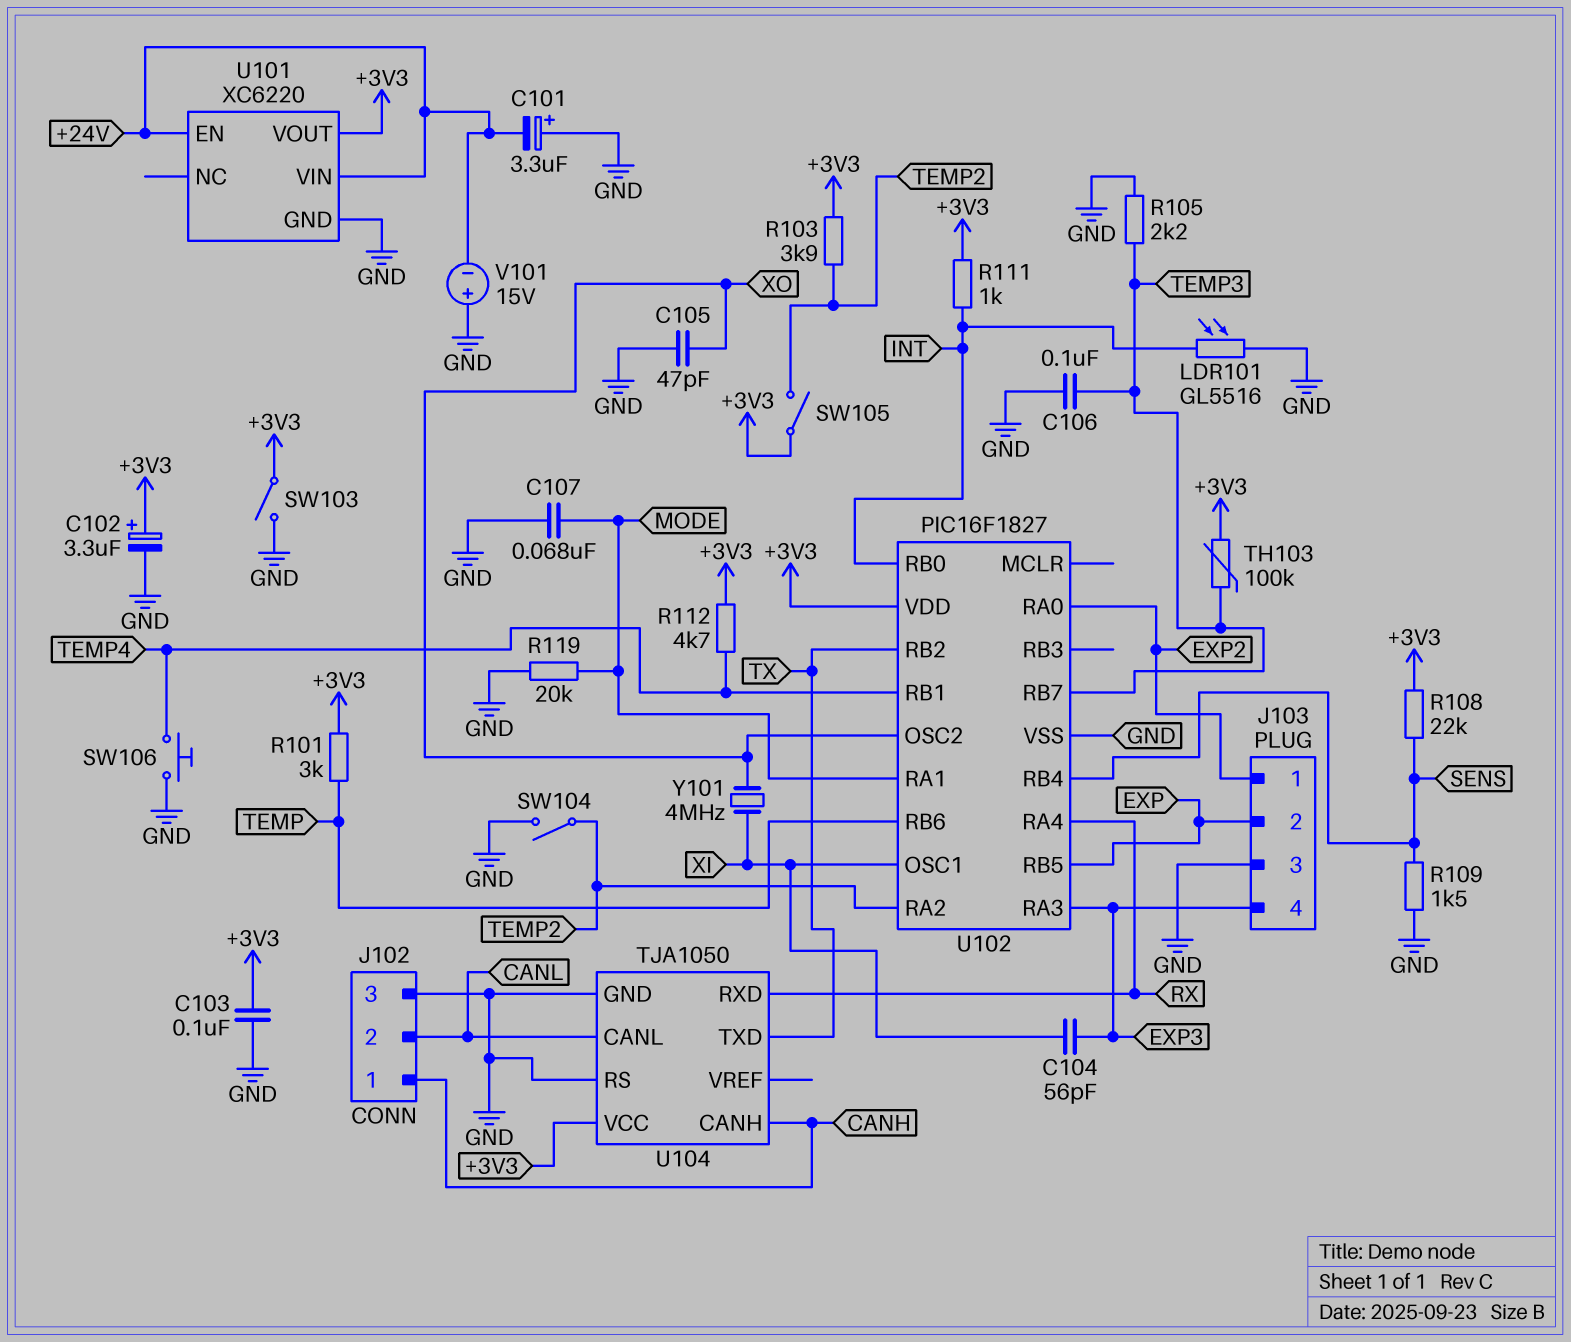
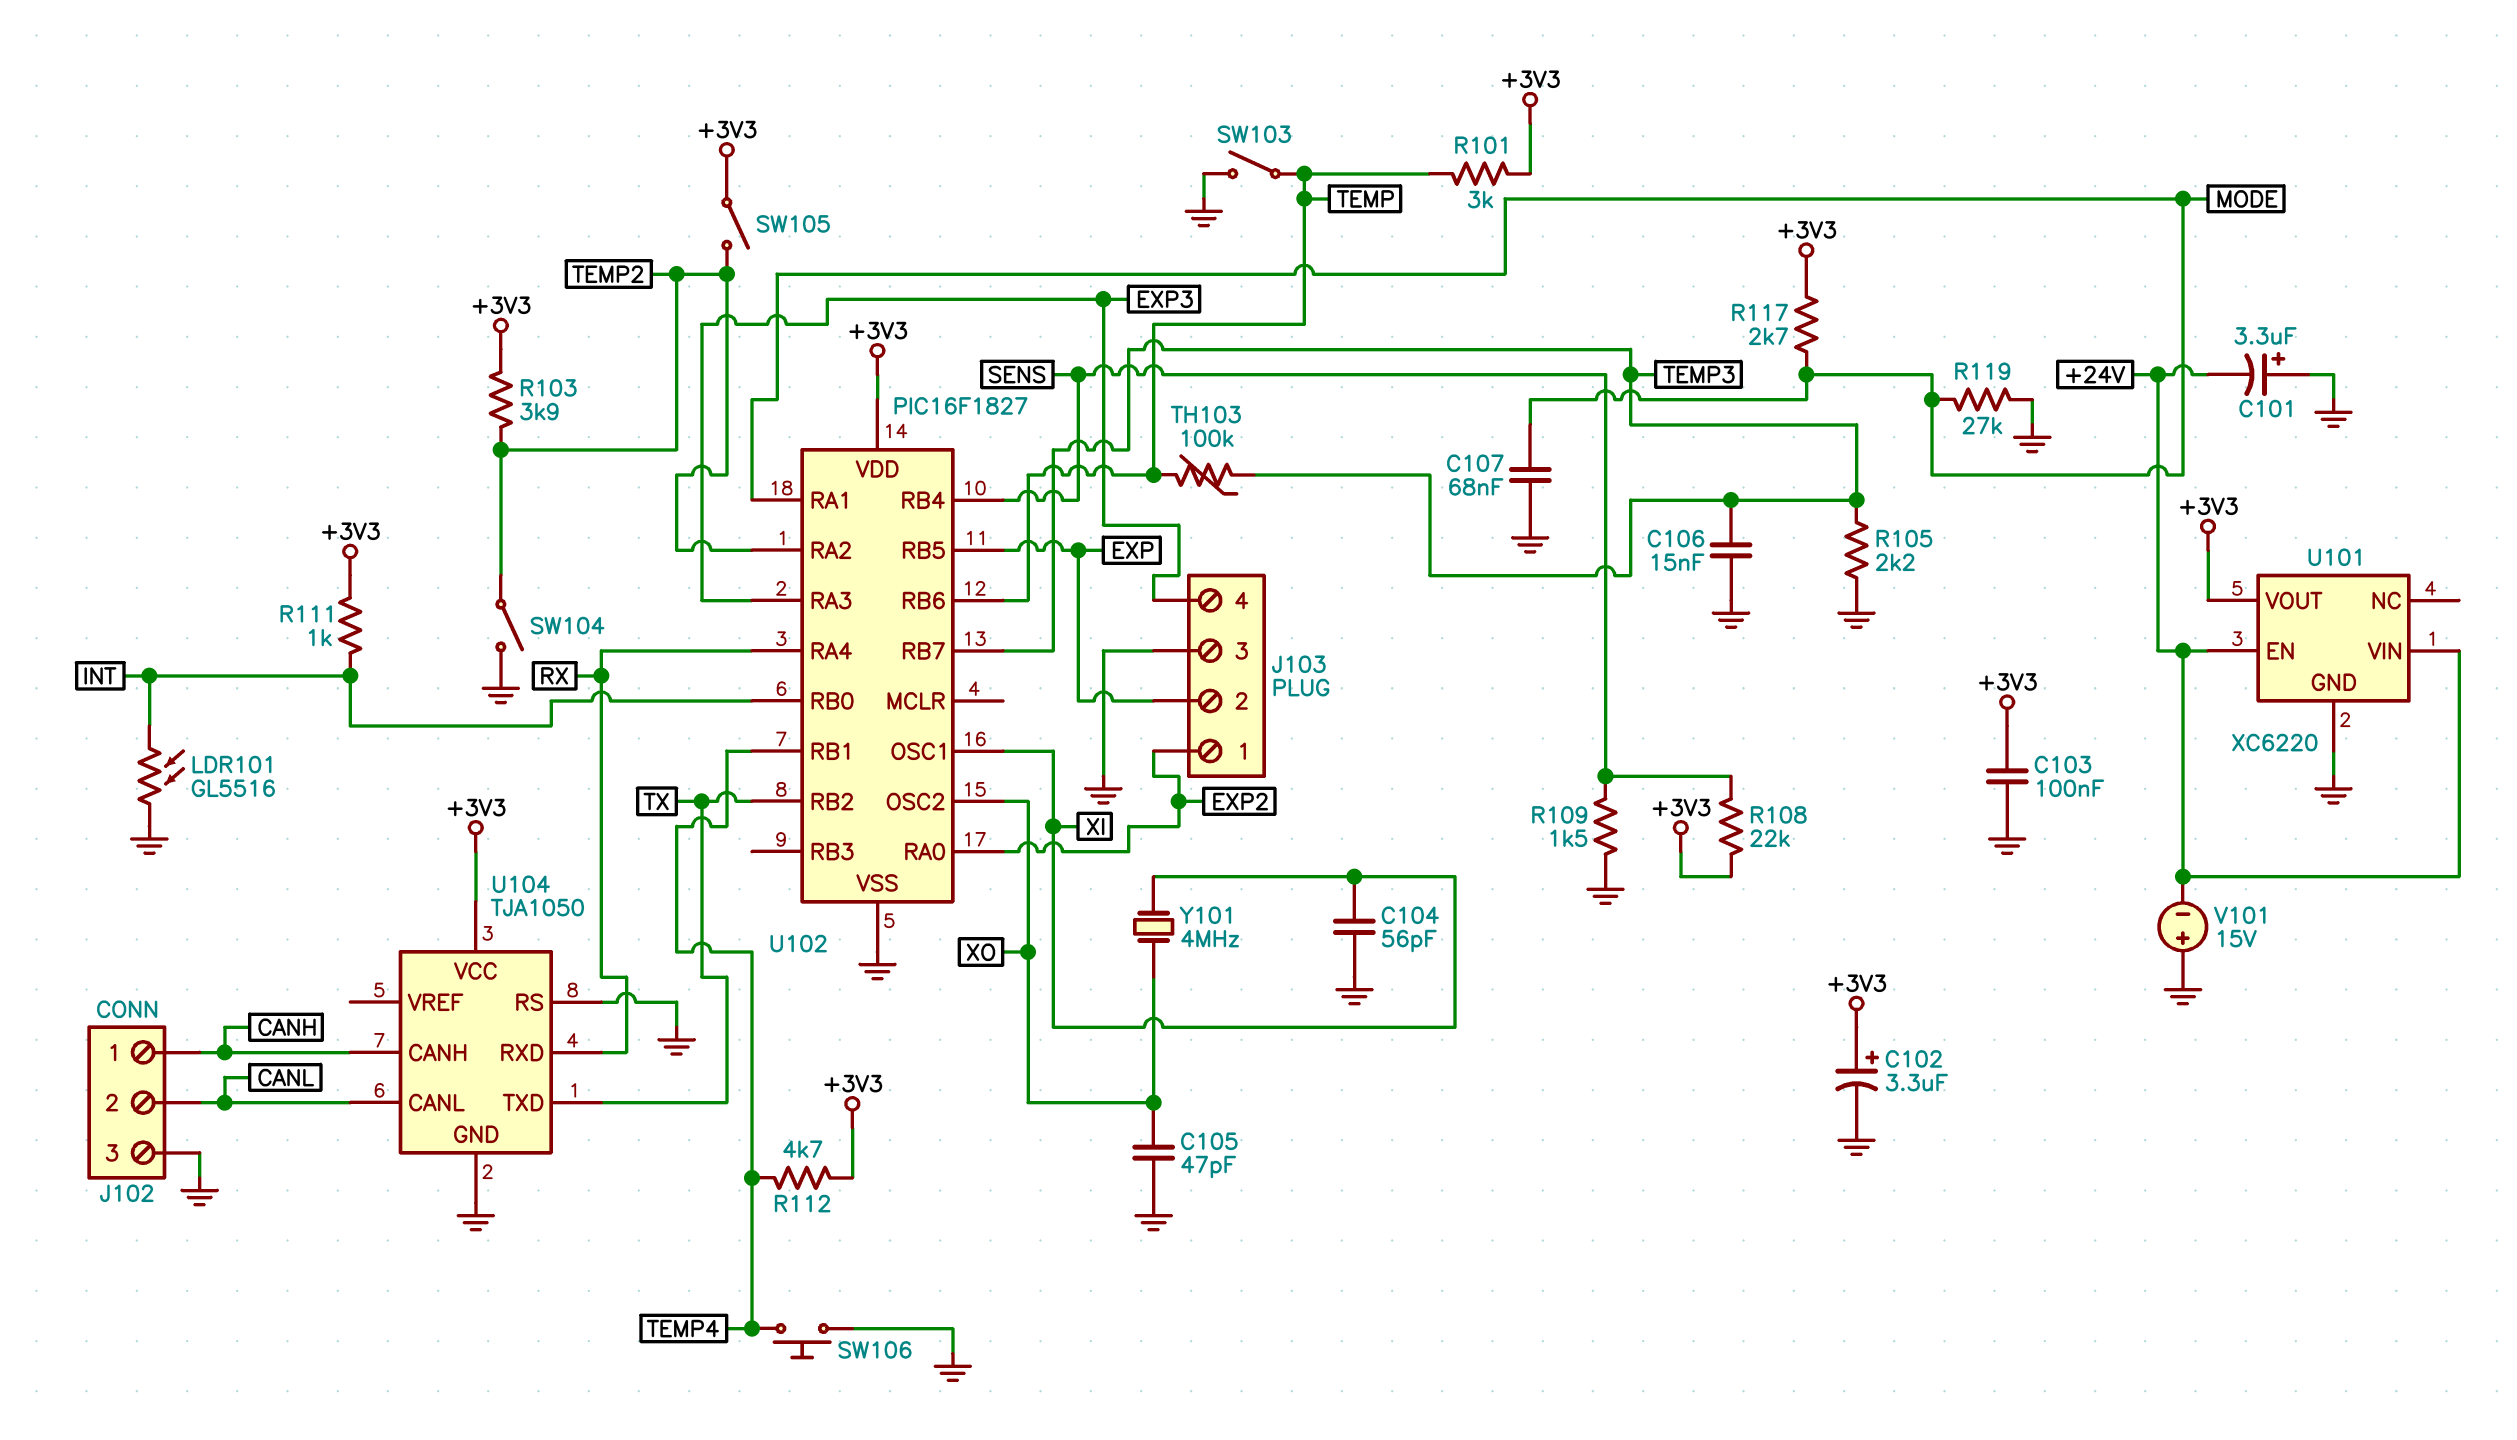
C104: 56pF (EXP3, XI) -> 56pF (GND, XI)
C106: 100nF (GND, TEMP3) -> 15nF (GND, TEMP3)
R117: none -> 2.7k (+3V3, MODE)
R119: 20k (GND, MODE) -> 27k (GND, MODE)
SW103: switch (+3V3, GND) -> switch (GND, TEMP)
TH103: 100k (+3V3, TEMP3) -> 100k (TEMP, TEMP3)

